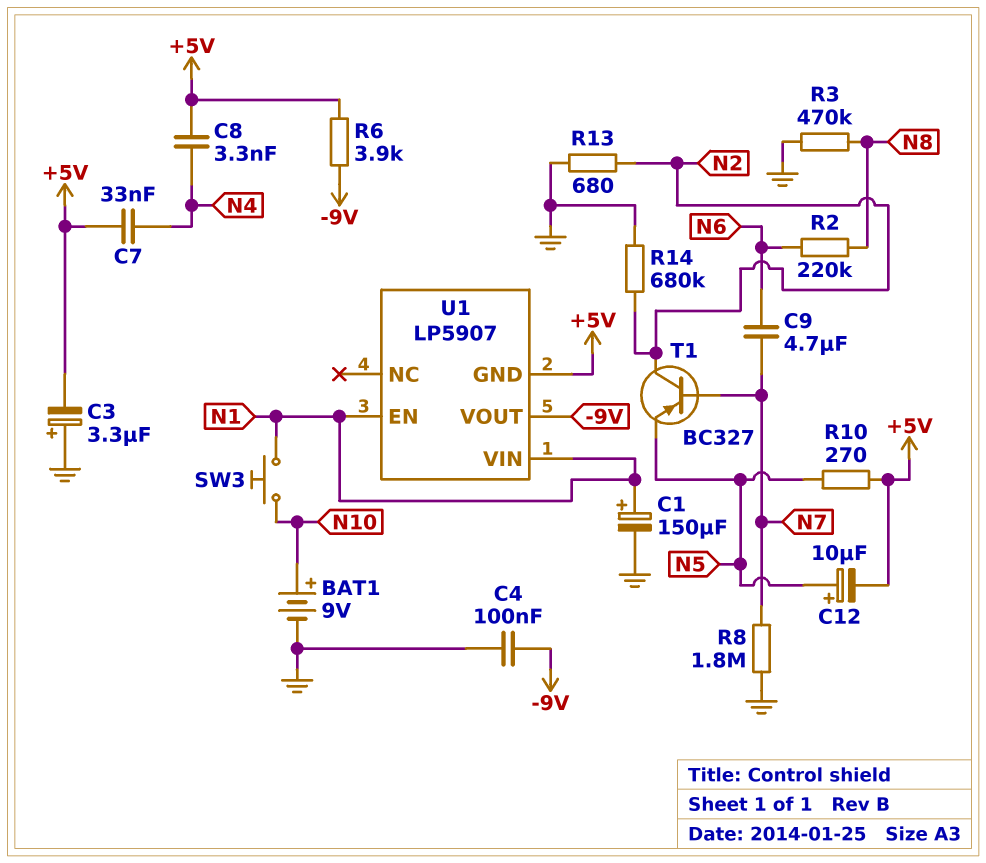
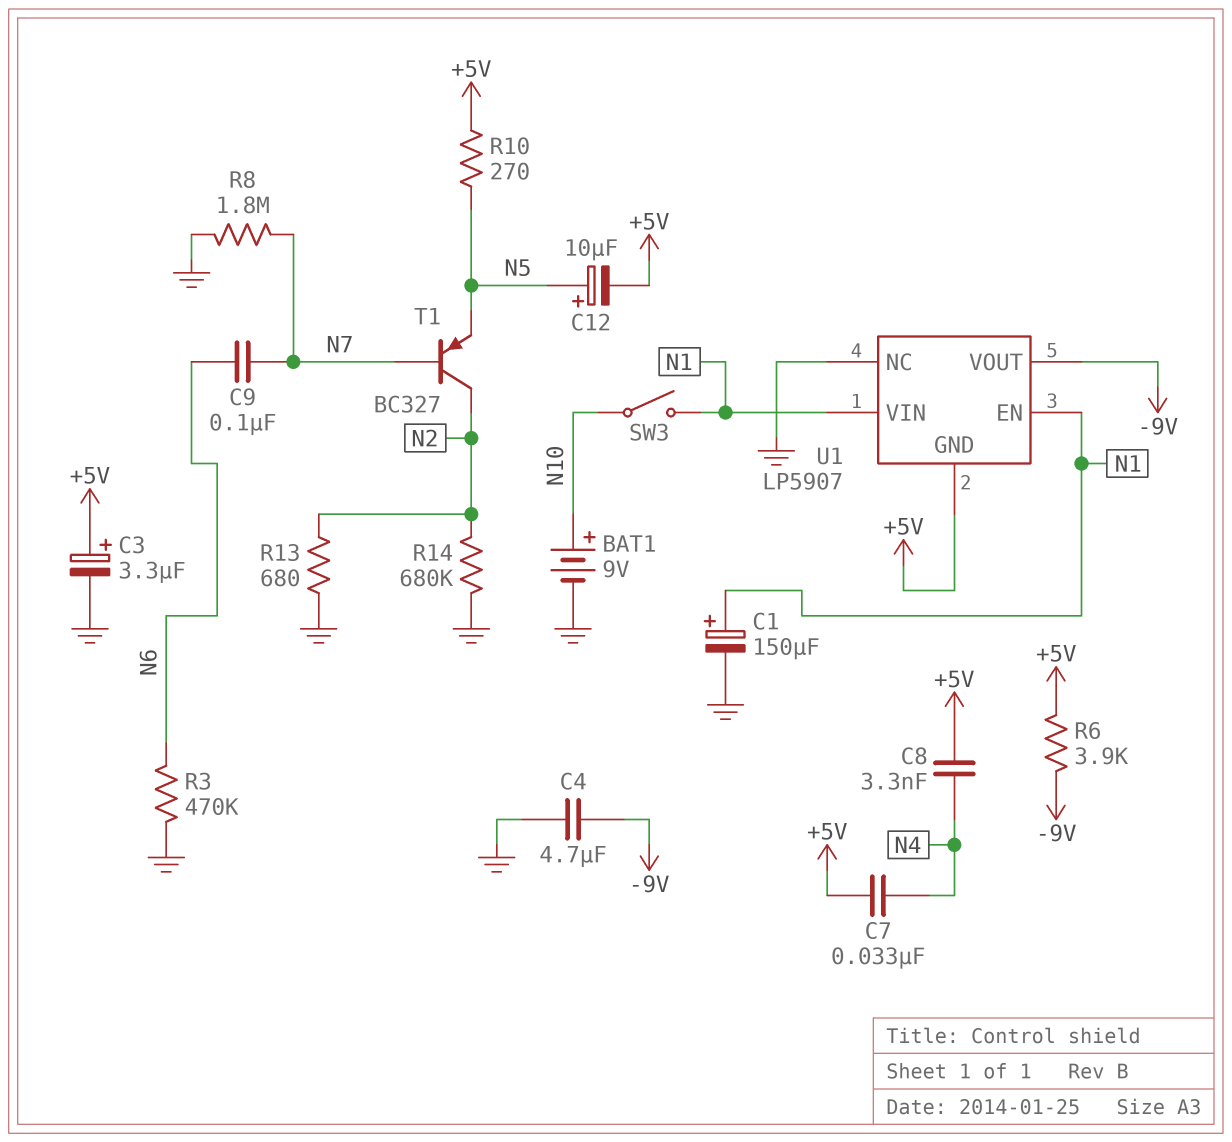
C3: 3.3uF (plus GND, minus +5V) -> 3.3uF (plus +5V, minus GND)
C4: 100nF (-9V, GND) -> 4.7uF (-9V, GND)
C9: 4.7uF (N6, N7) -> 100nF (N6, N7)
R2: 220k (N6, N8) -> none
R3: 470k (GND, N8) -> 470k (GND, N6)
SW3: button (N1, N10) -> switch (N1, N10)
U1 pin NC: none -> GND

